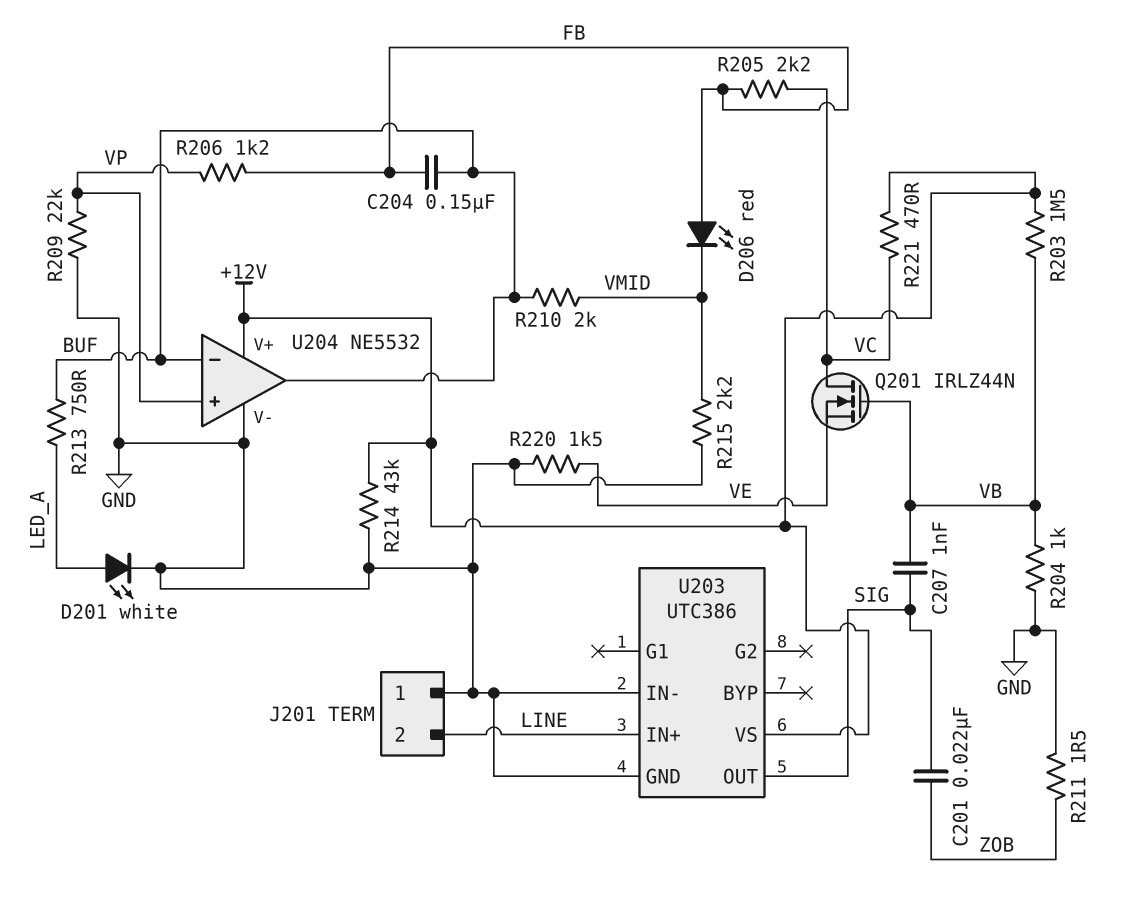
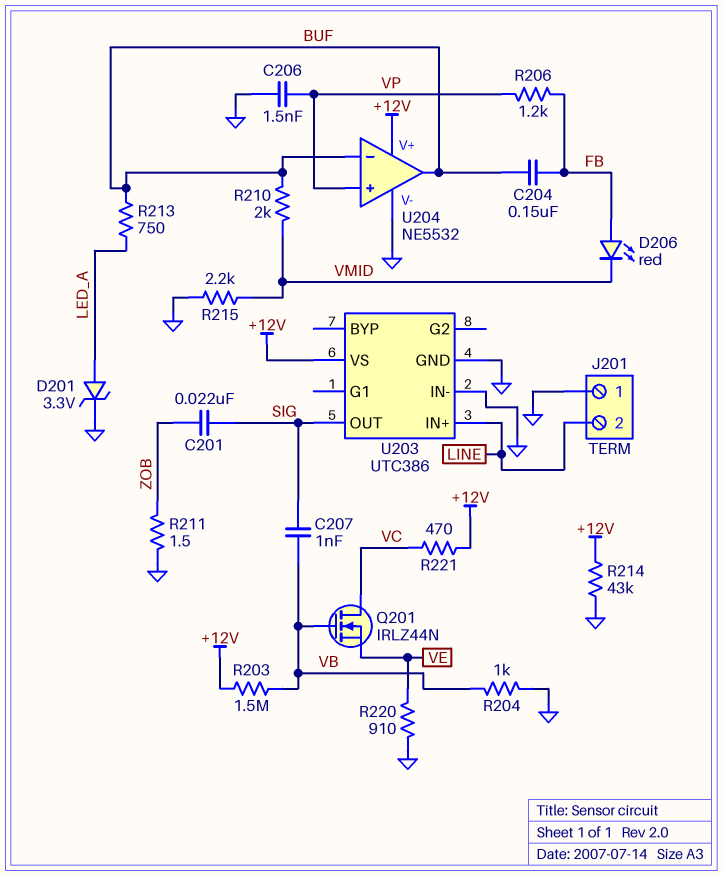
C206: none -> 1.5nF (GND, VP)
D201: LED white (A LED_A, K GND) -> zener 3.3V (A LED_A, K GND)
R205: 2.2k (FB, VC) -> none
R209: 22k (GND, VP) -> none
R220: 1.5k (GND, VE) -> 910 (GND, VE)

